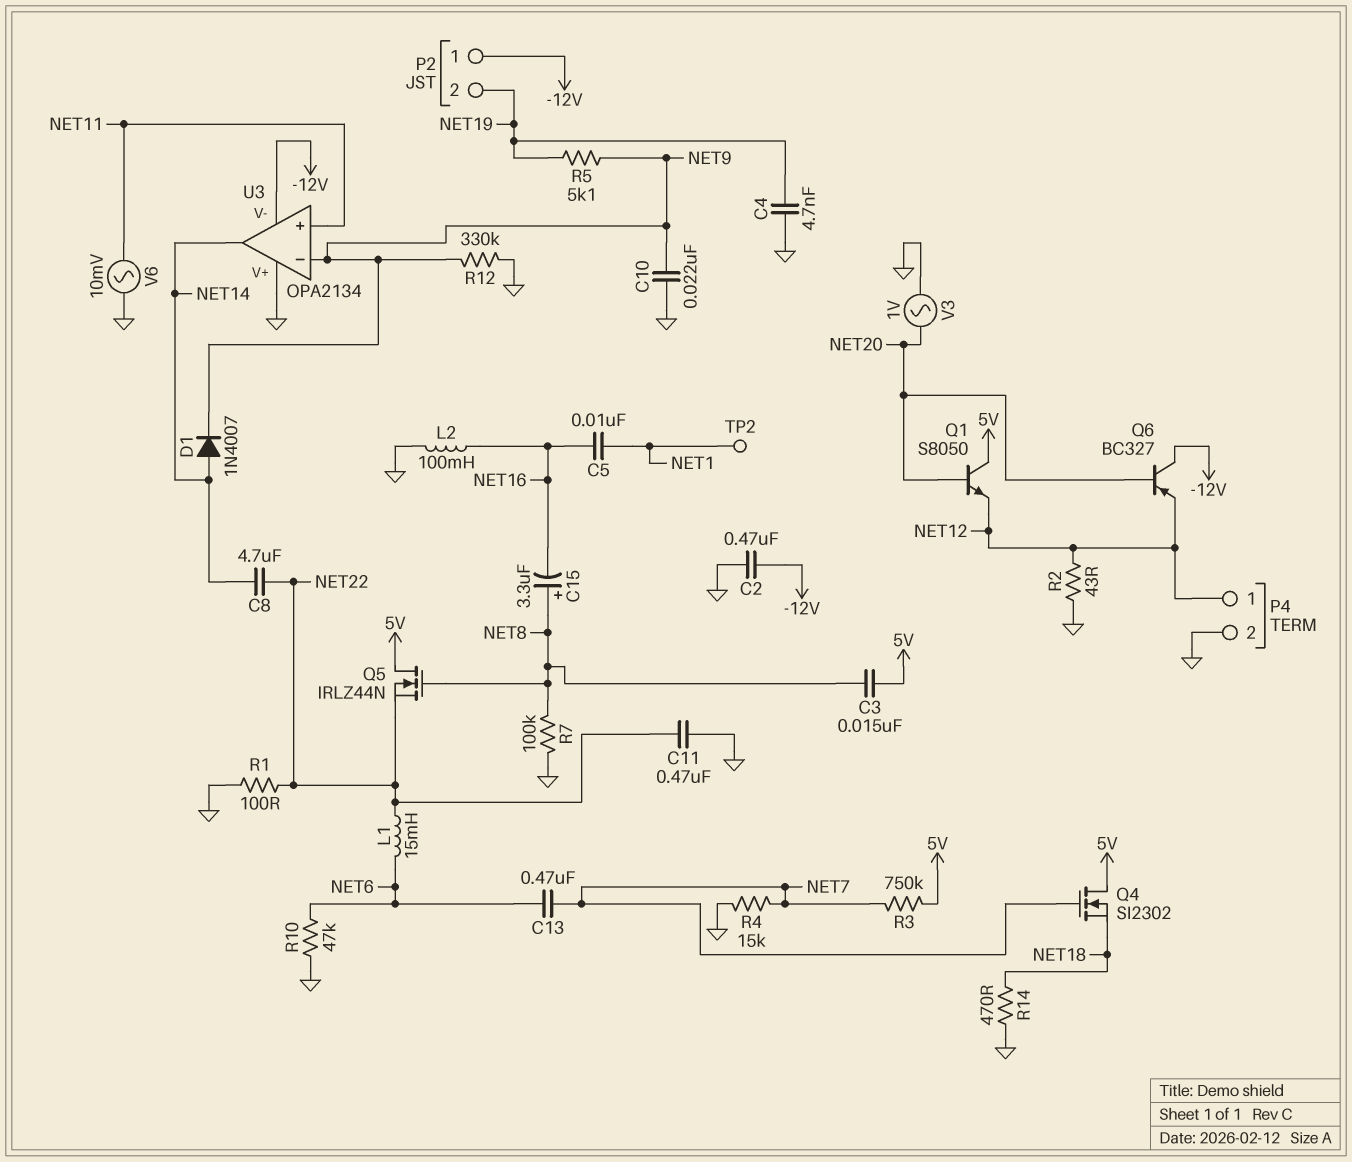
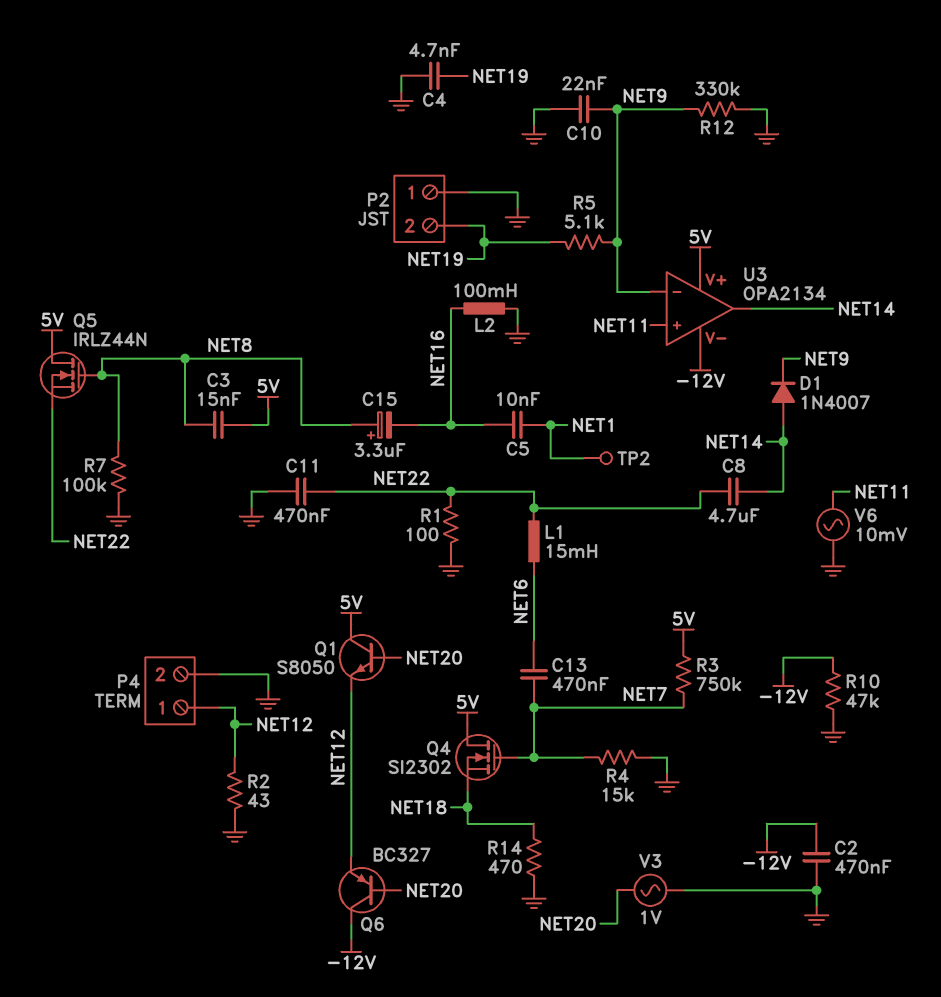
P2 pin 1: -12V -> GND
R10: 47k (GND, NET6) -> 47k (-12V, GND)
U3 pin V+: GND -> 5V

